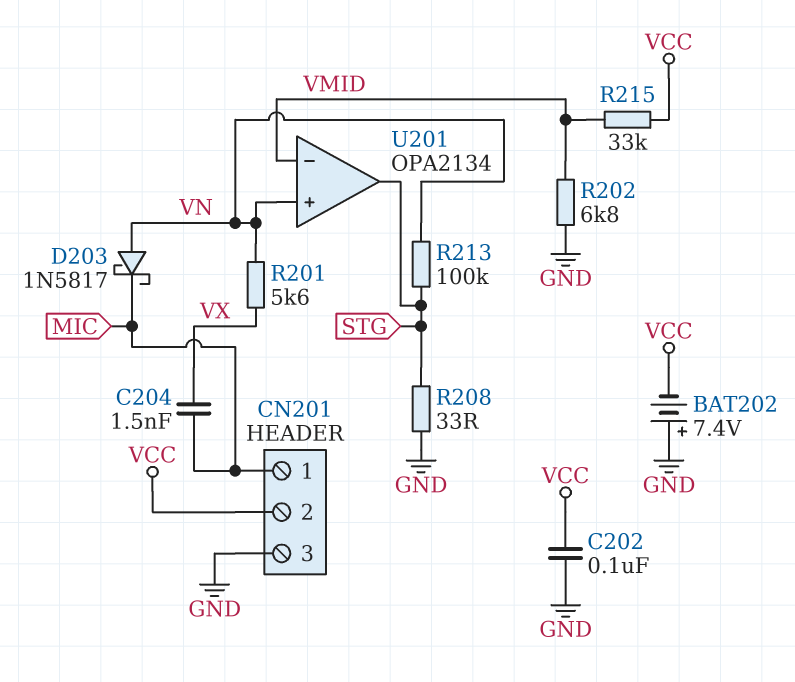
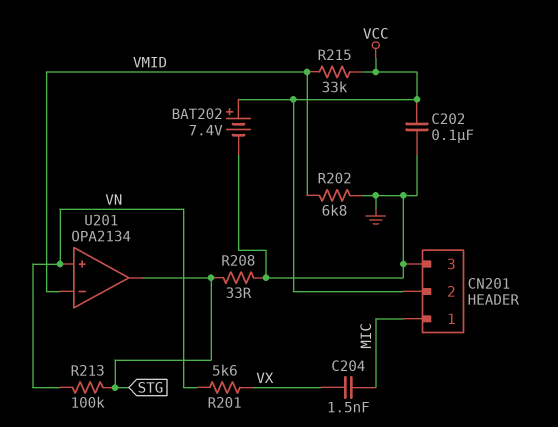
BAT202: 7.4V (plus GND, minus VCC) -> 7.4V (plus VCC, minus GND)
D203: schottky 1N5817 (A VN, K MIC) -> none

